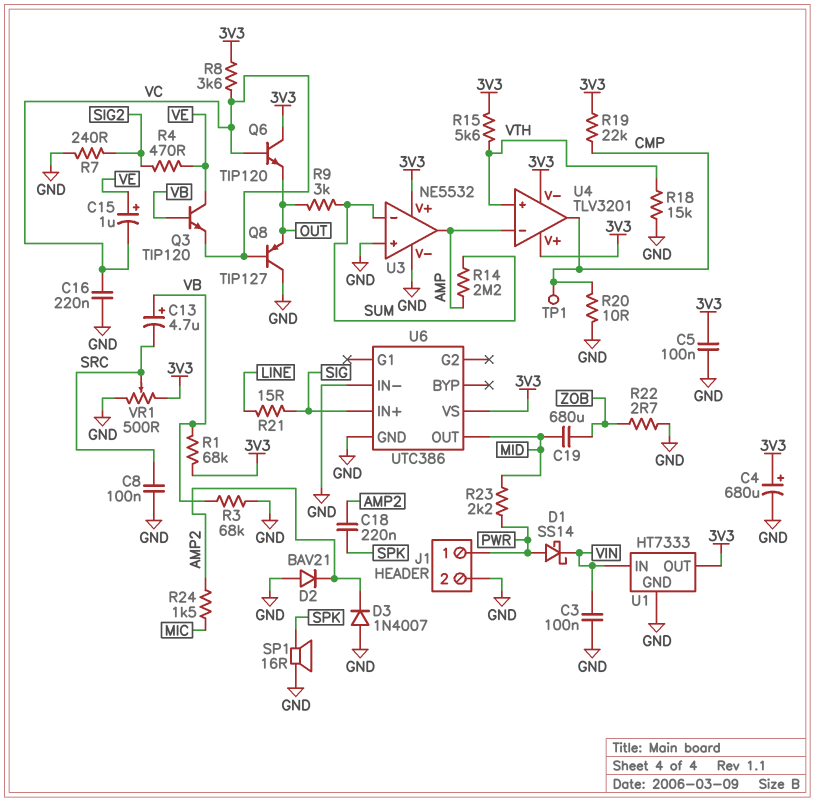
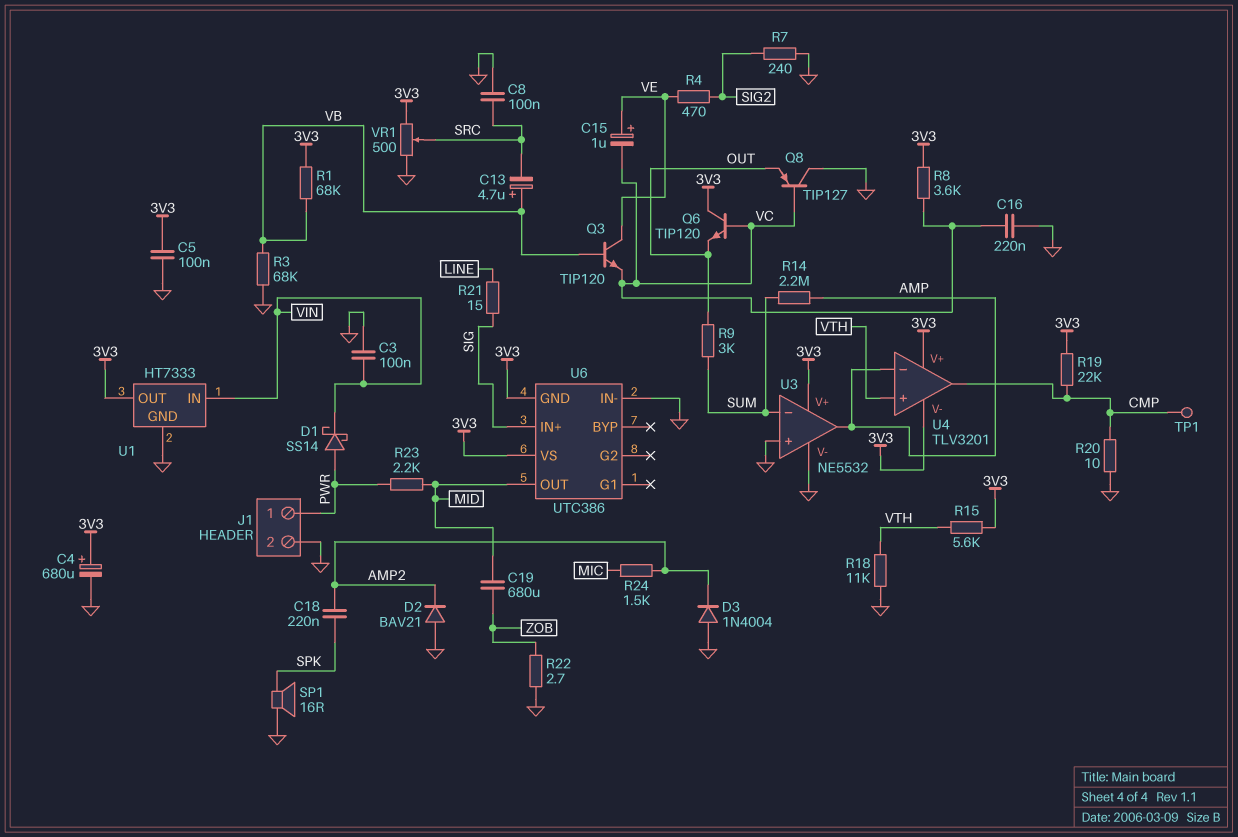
D3: diode 1N4007 (A GND, K AMP2) -> diode 1N4004 (A GND, K AMP2)
R18: 15k (GND, VTH) -> 11k (GND, VTH)
U6 pin GND: GND -> 3V3

